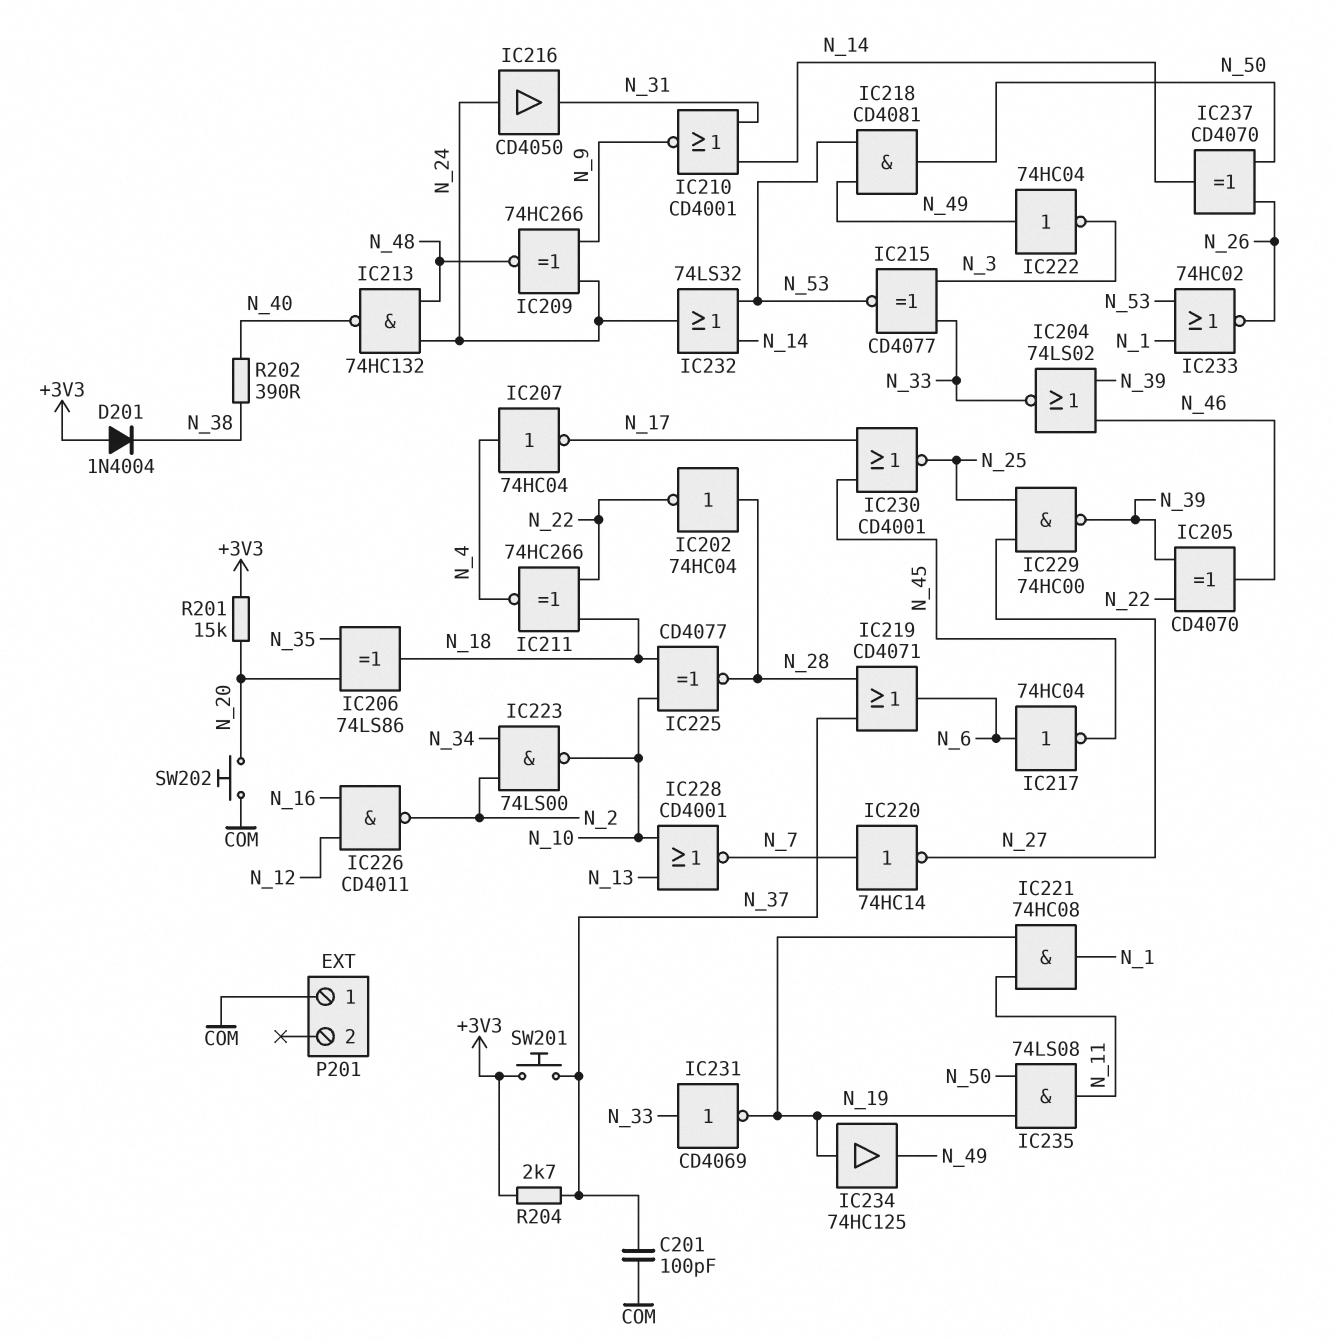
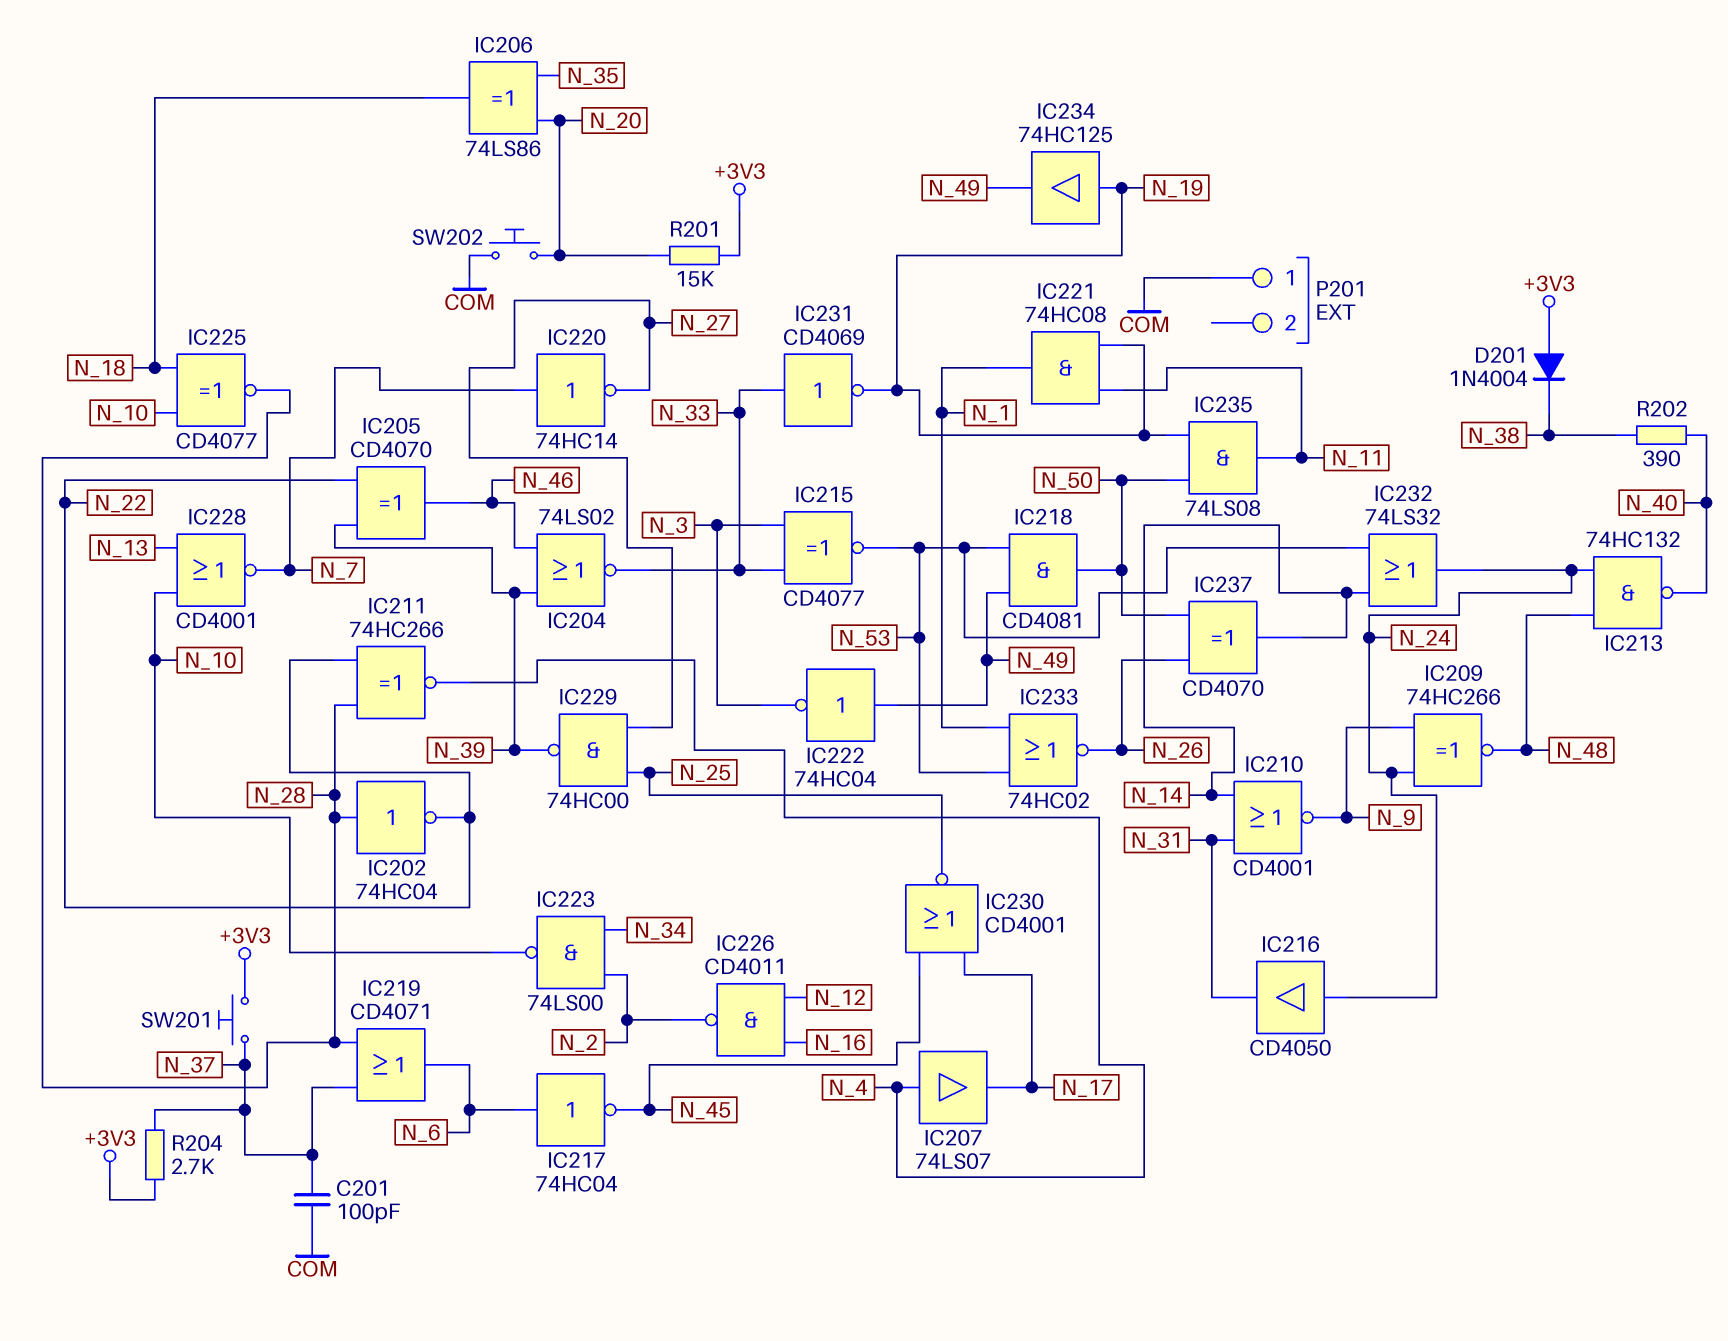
IC207: NOT 74HC04 (in N_4, out N_17) -> buffer 74LS07 (in N_4, out N_17)
IC211: XNOR 74HC266 (in N_18, in N_22, out N_4) -> XNOR 74HC266 (in N_22, in N_28, out N_4)

